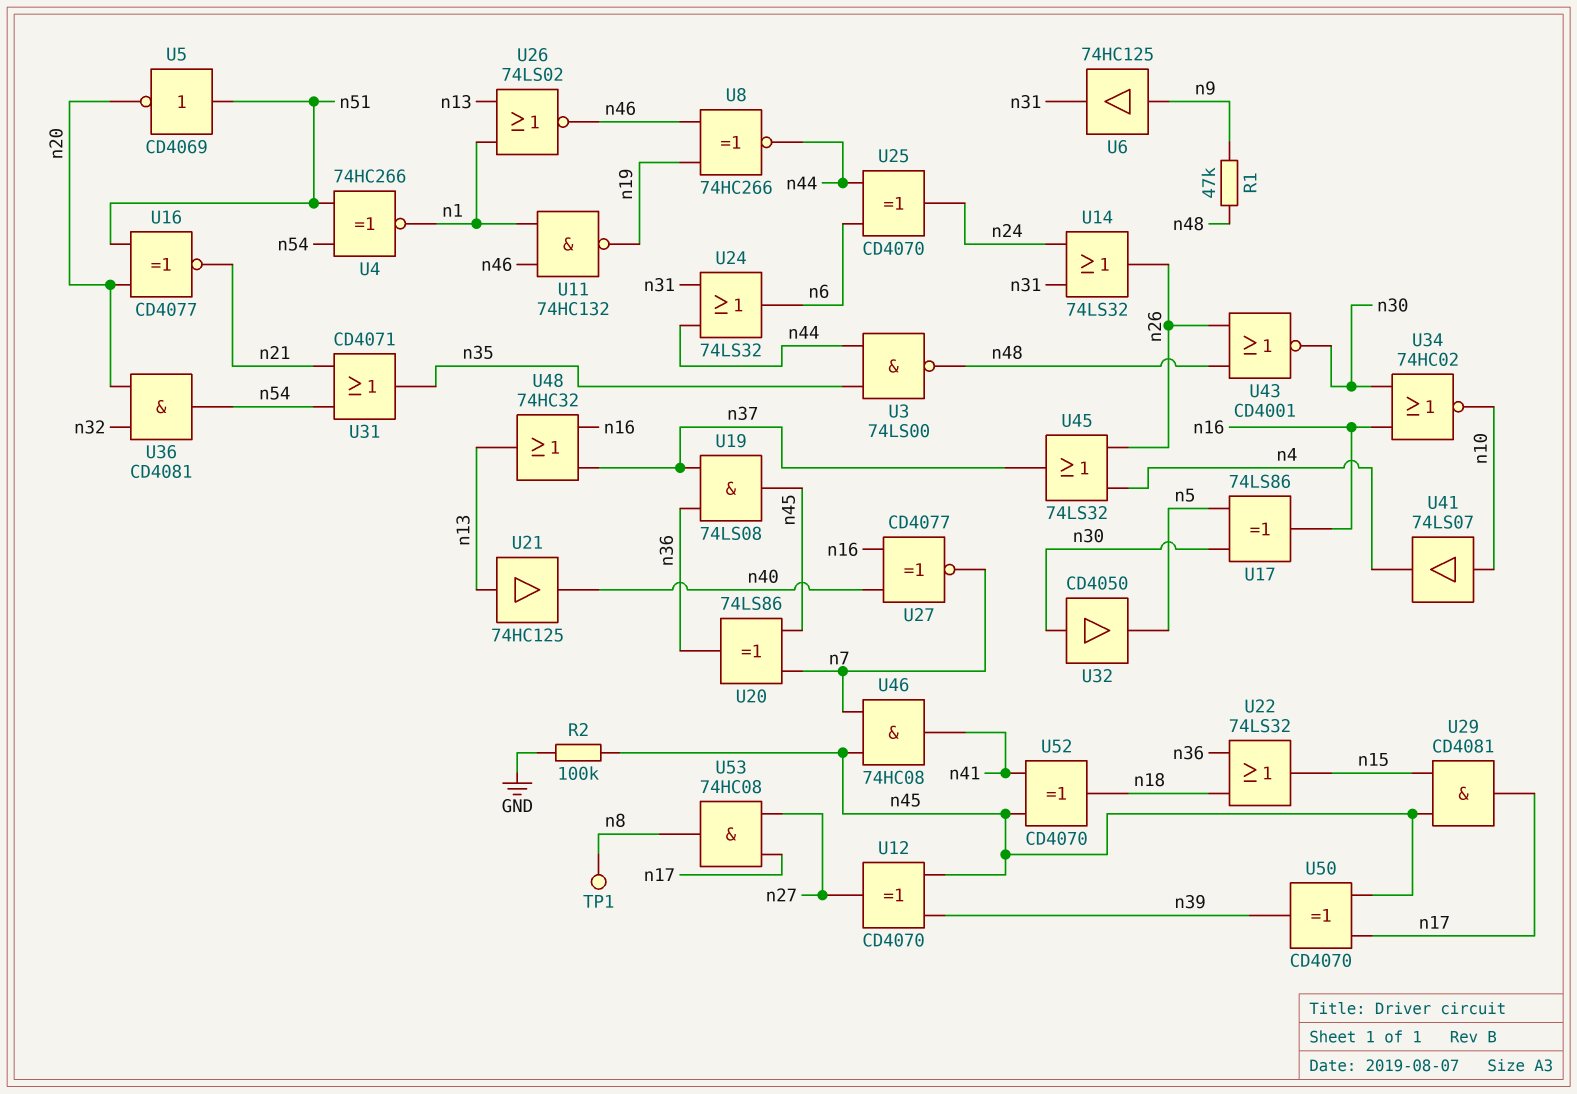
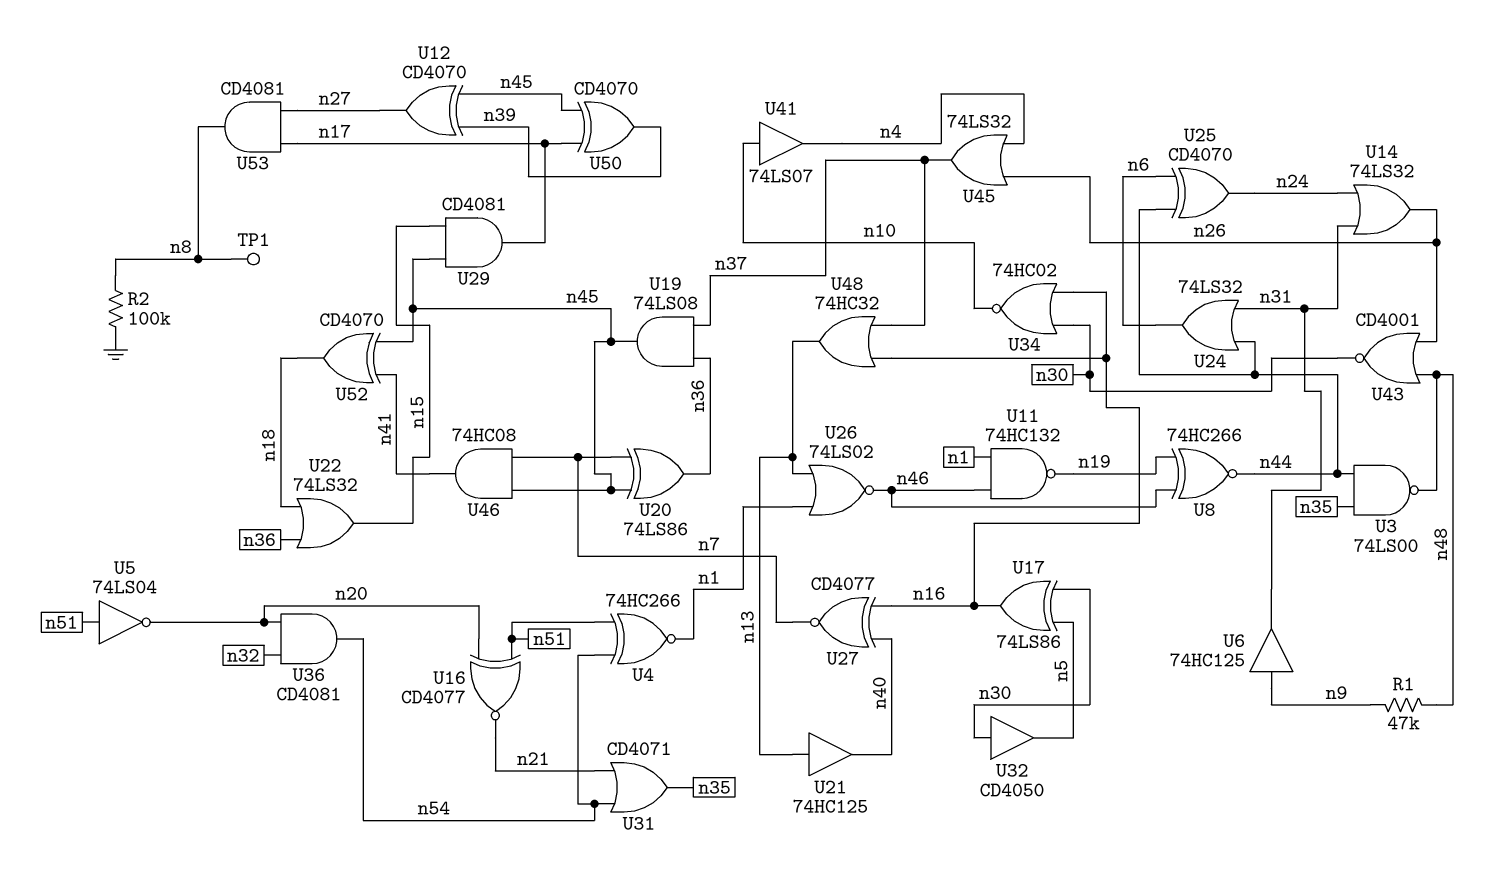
R2: 100k (GND, n45) -> 100k (GND, n8)
U5: NOT CD4069 (in n51, out n20) -> NOT 74LS04 (in n51, out n20)
U53: AND 74HC08 (in n17, in n27, out n8) -> AND CD4081 (in n17, in n27, out n8)

